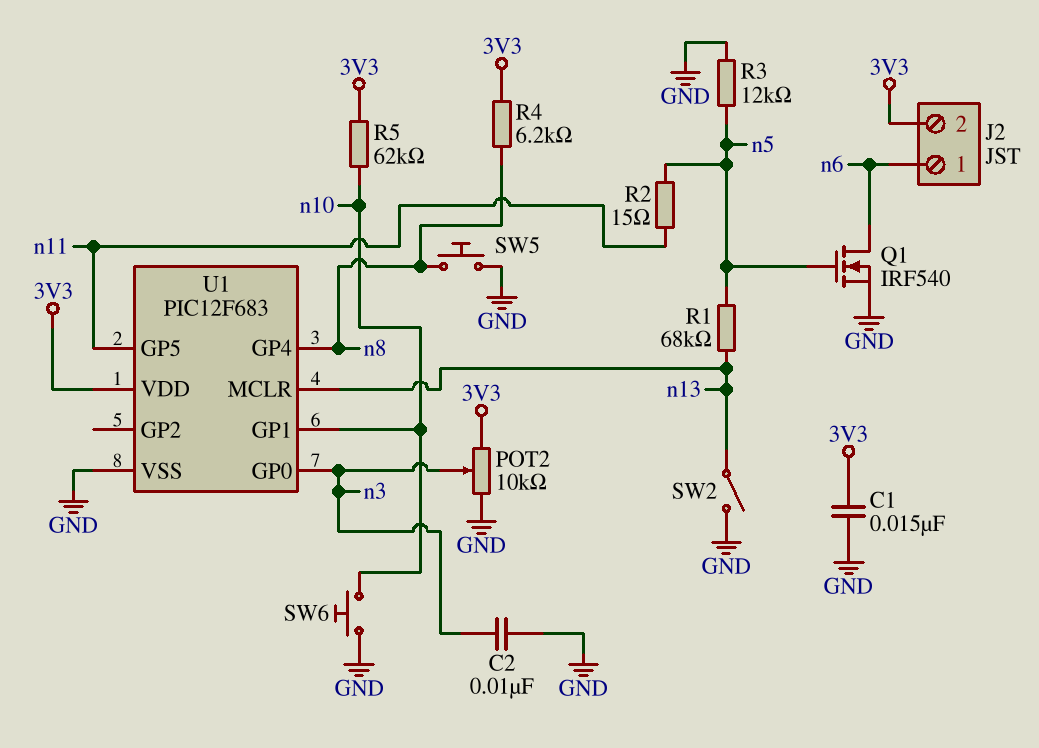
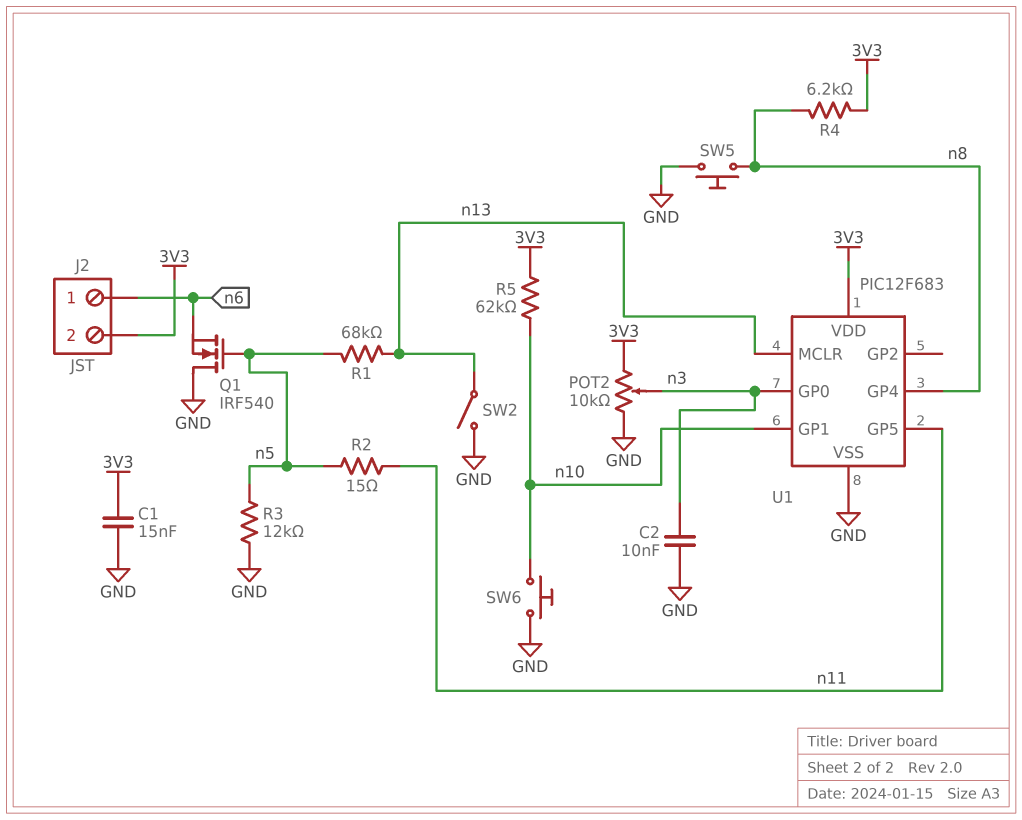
Q1: NMOS IRF540 (G n5, D n6, S GND) -> NMOS IRF540 (G n5, D GND, S n6)

